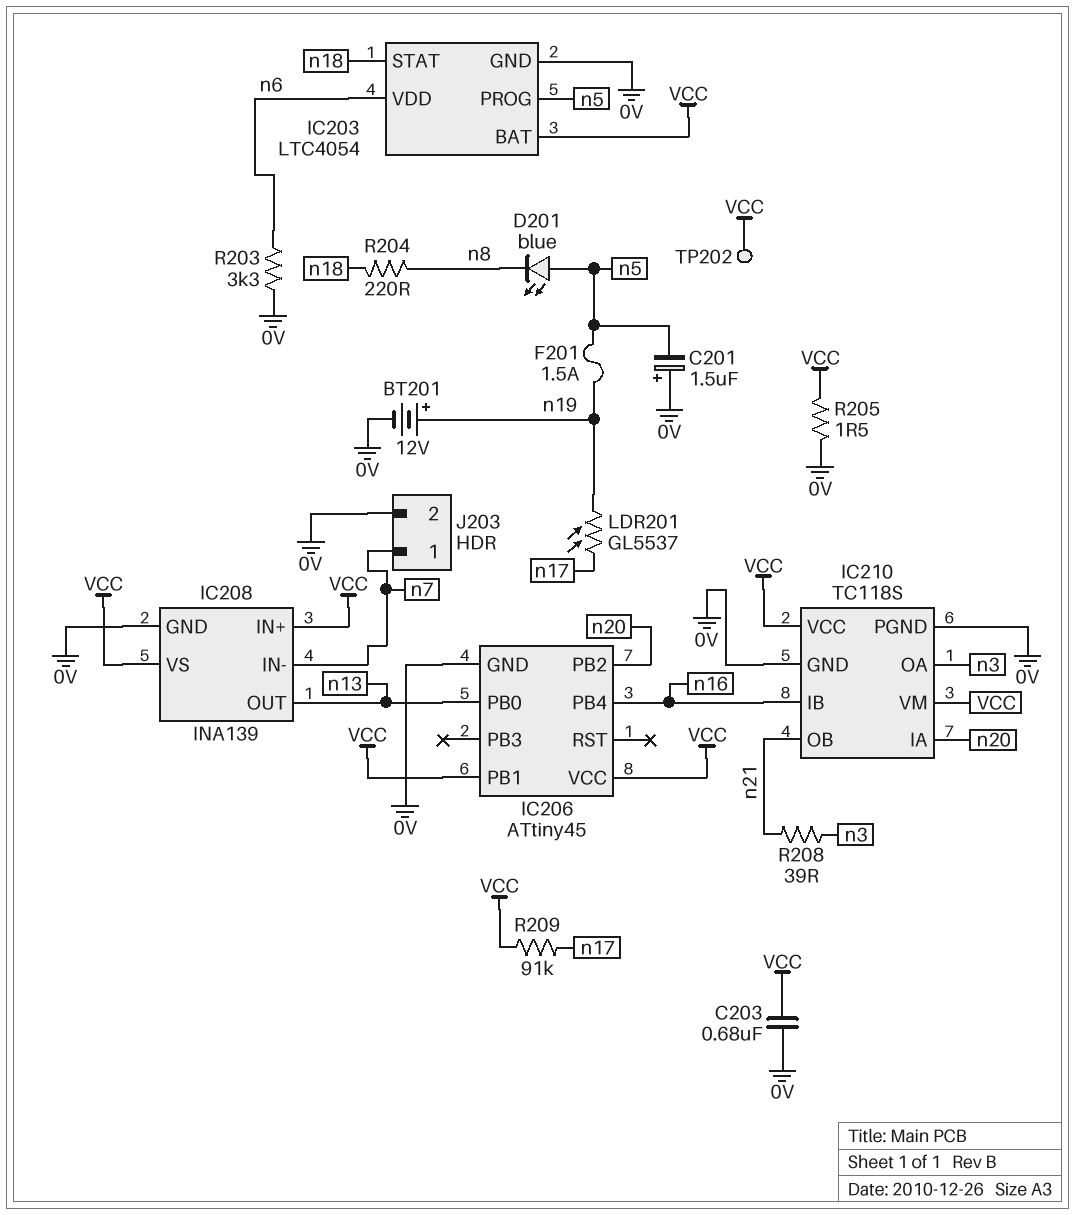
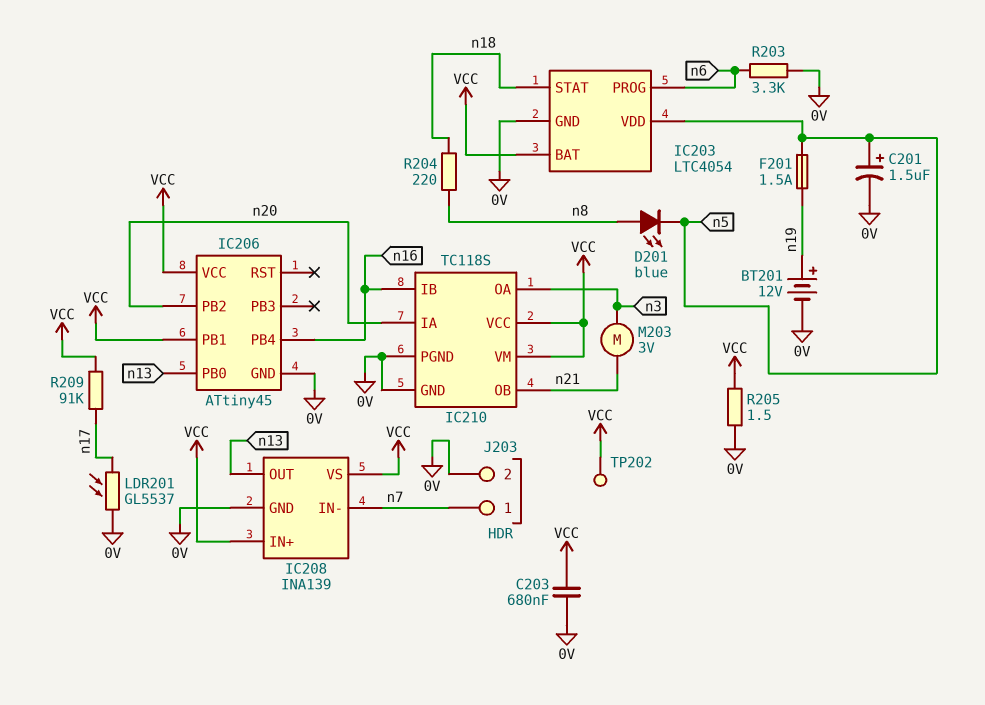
C201: 1.5uF (plus 0V, minus n5) -> 1.5uF (plus n5, minus 0V)
D201: LED blue (A n5, K n8) -> LED blue (A n8, K n5)
IC203 pin PROG: n5 -> n6
IC203 pin VDD: n6 -> n5
LDR201: GL5537 (n17, n19) -> GL5537 (0V, n17)
M203: none -> motor 3V (n3, n21)
R208: 39 (n3, n21) -> none

